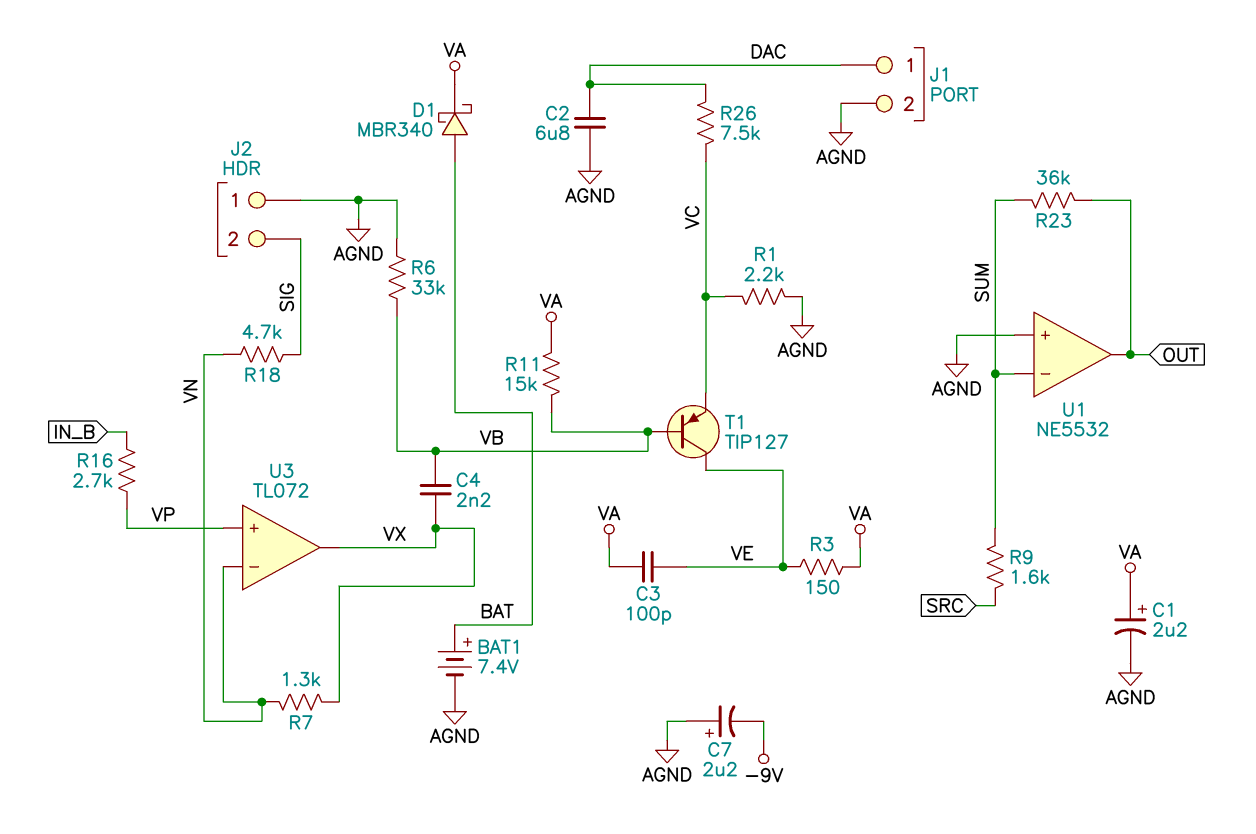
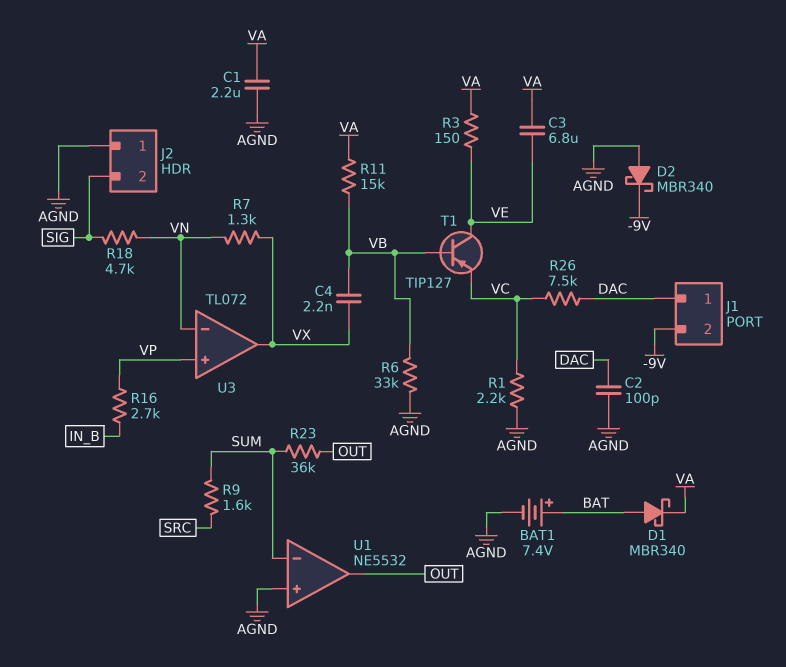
C1: 2.2uF (plus VA, minus AGND) -> 2.2uF (AGND, VA)
C2: 6.8uF (AGND, DAC) -> 100pF (AGND, DAC)
C3: 100pF (VA, VE) -> 6.8uF (VA, VE)
C7: 2.2uF (plus AGND, minus -9V) -> none
D2: none -> schottky MBR340 (A AGND, K -9V)
J1 pin 2: AGND -> -9V

